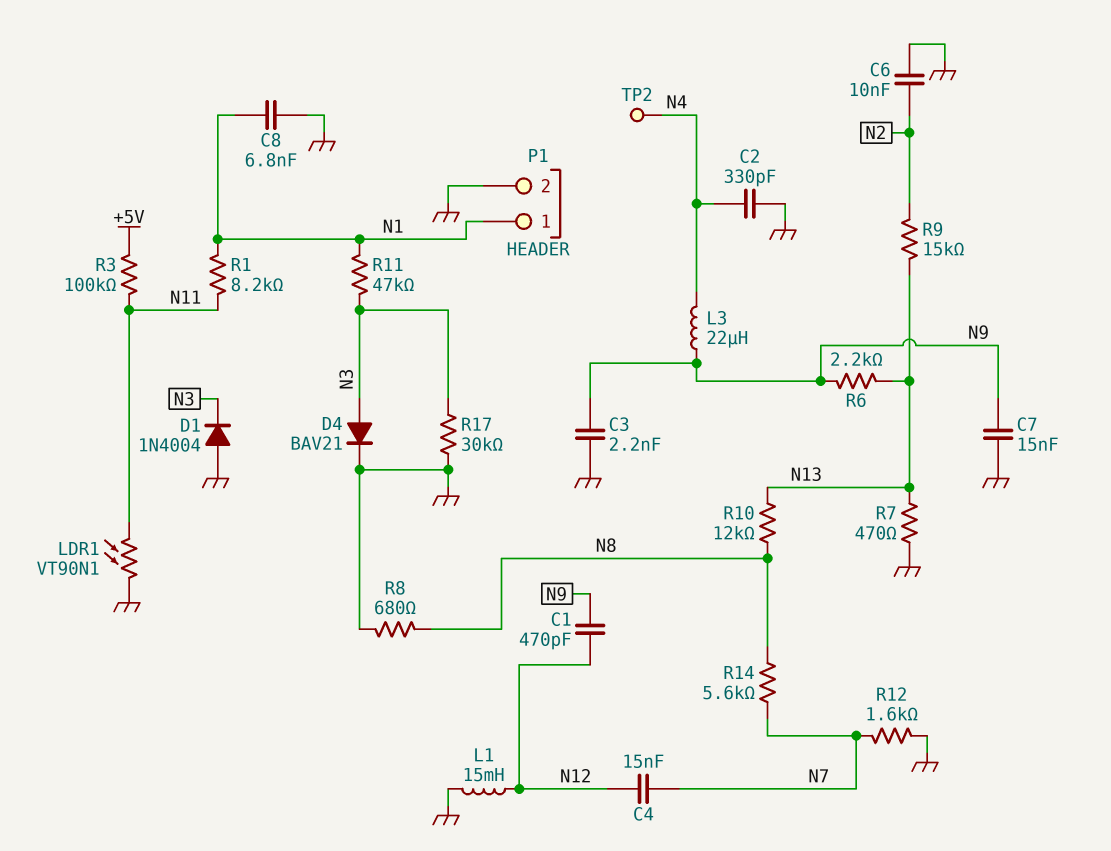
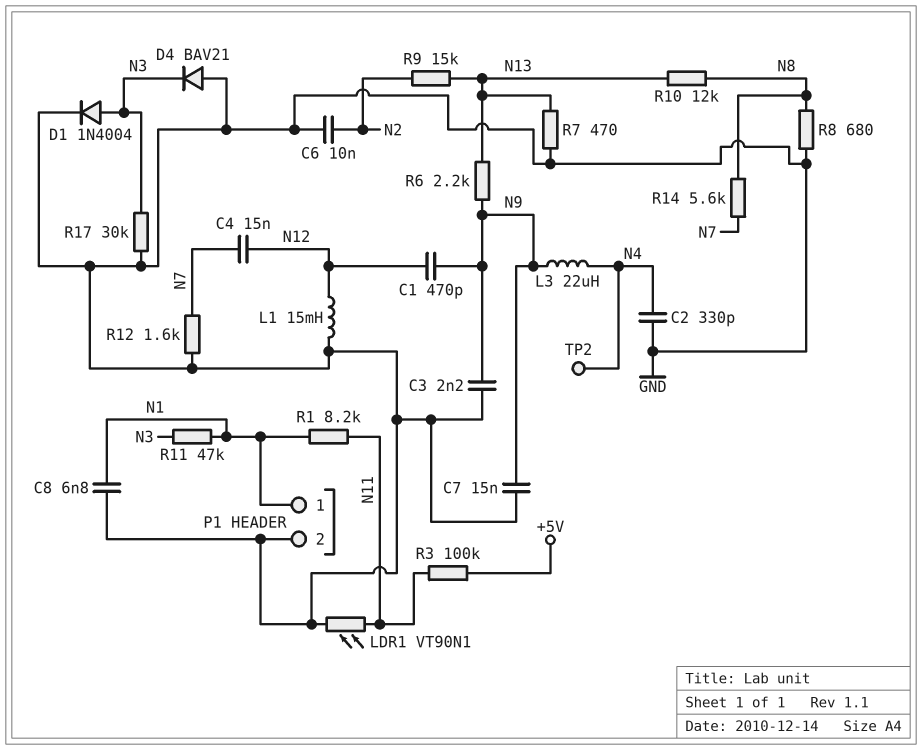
D1: diode 1N4004 (A GND, K N3) -> diode 1N4004 (A N3, K GND)
D4: diode BAV21 (A N3, K GND) -> diode BAV21 (A GND, K N3)

